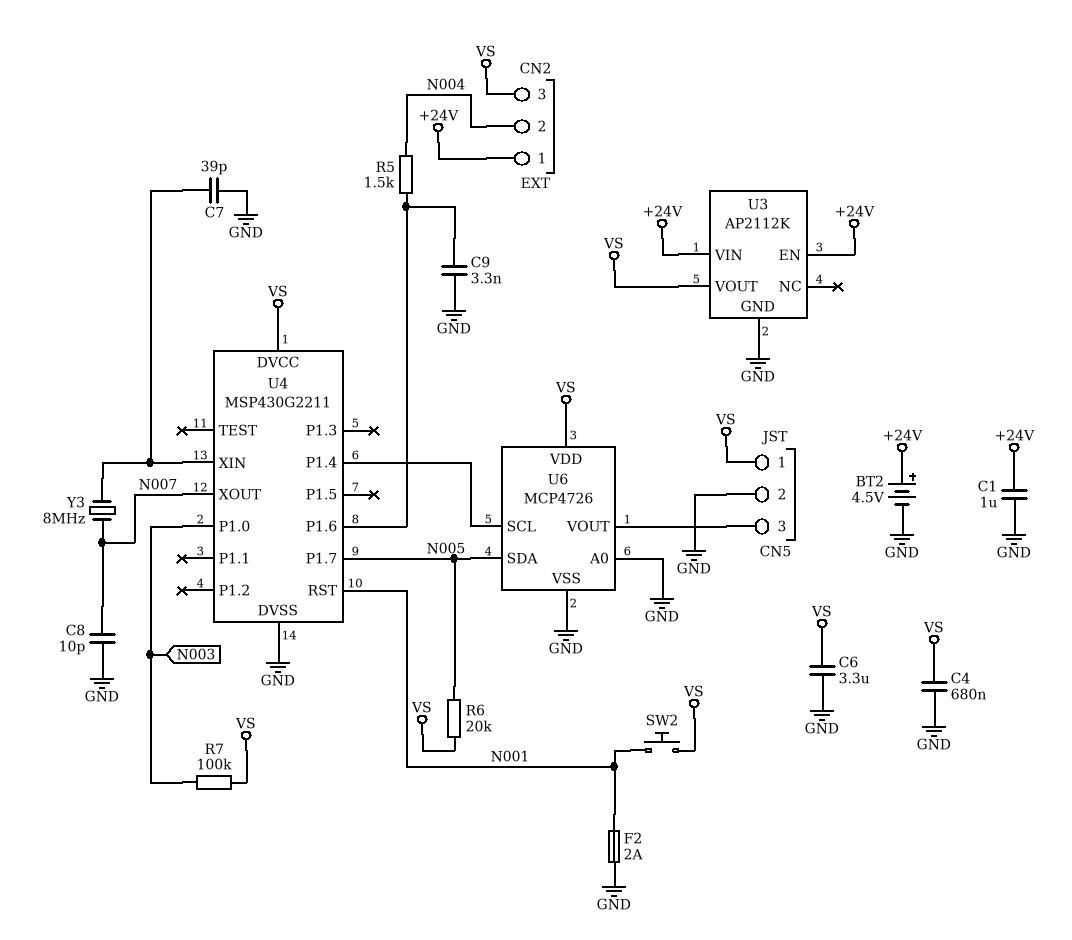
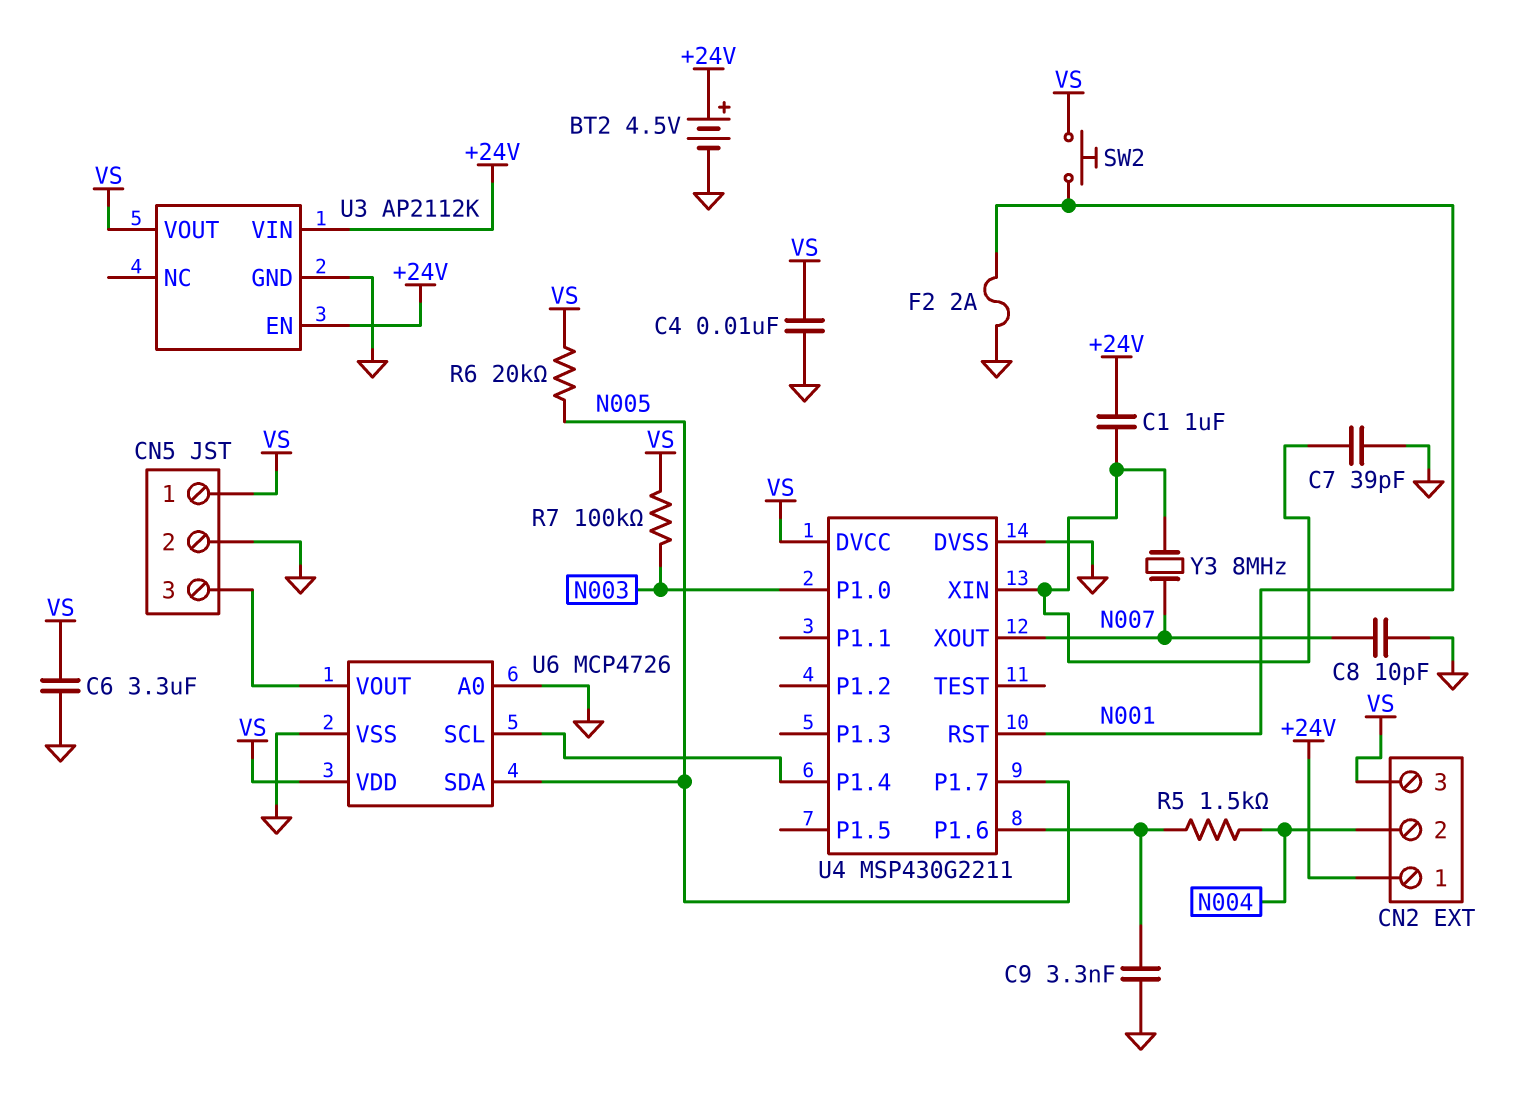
C1: 1uF (+24V, GND) -> 1uF (+24V, U4/XIN)
C4: 680nF (GND, VS) -> 10nF (GND, VS)

